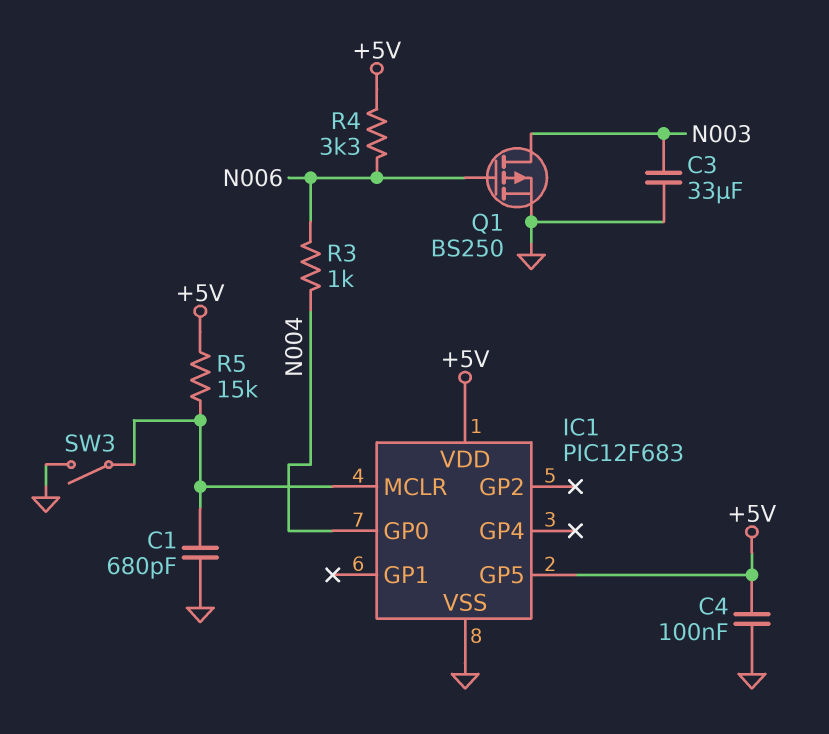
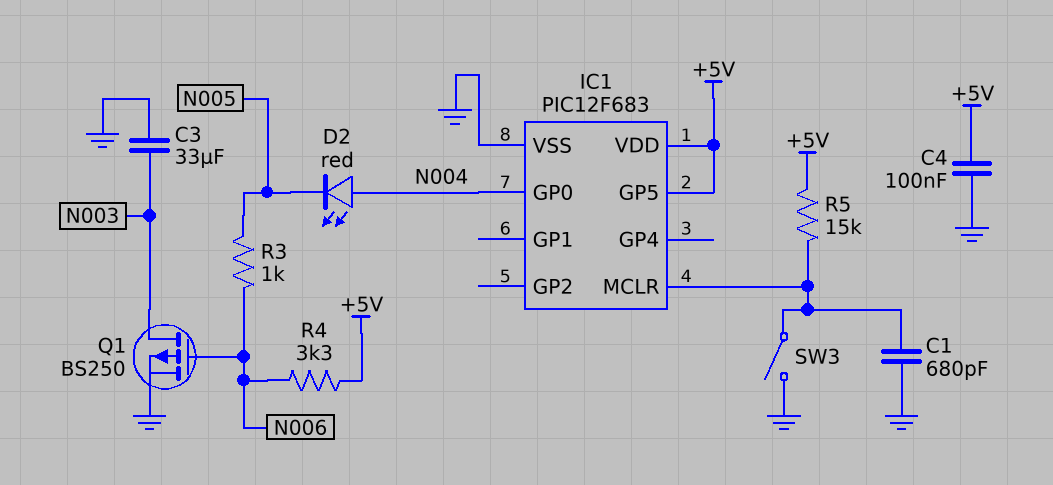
D2: none -> LED red (A N004, K N005)
R3: 1k (N004, N006) -> 1k (N005, N006)

